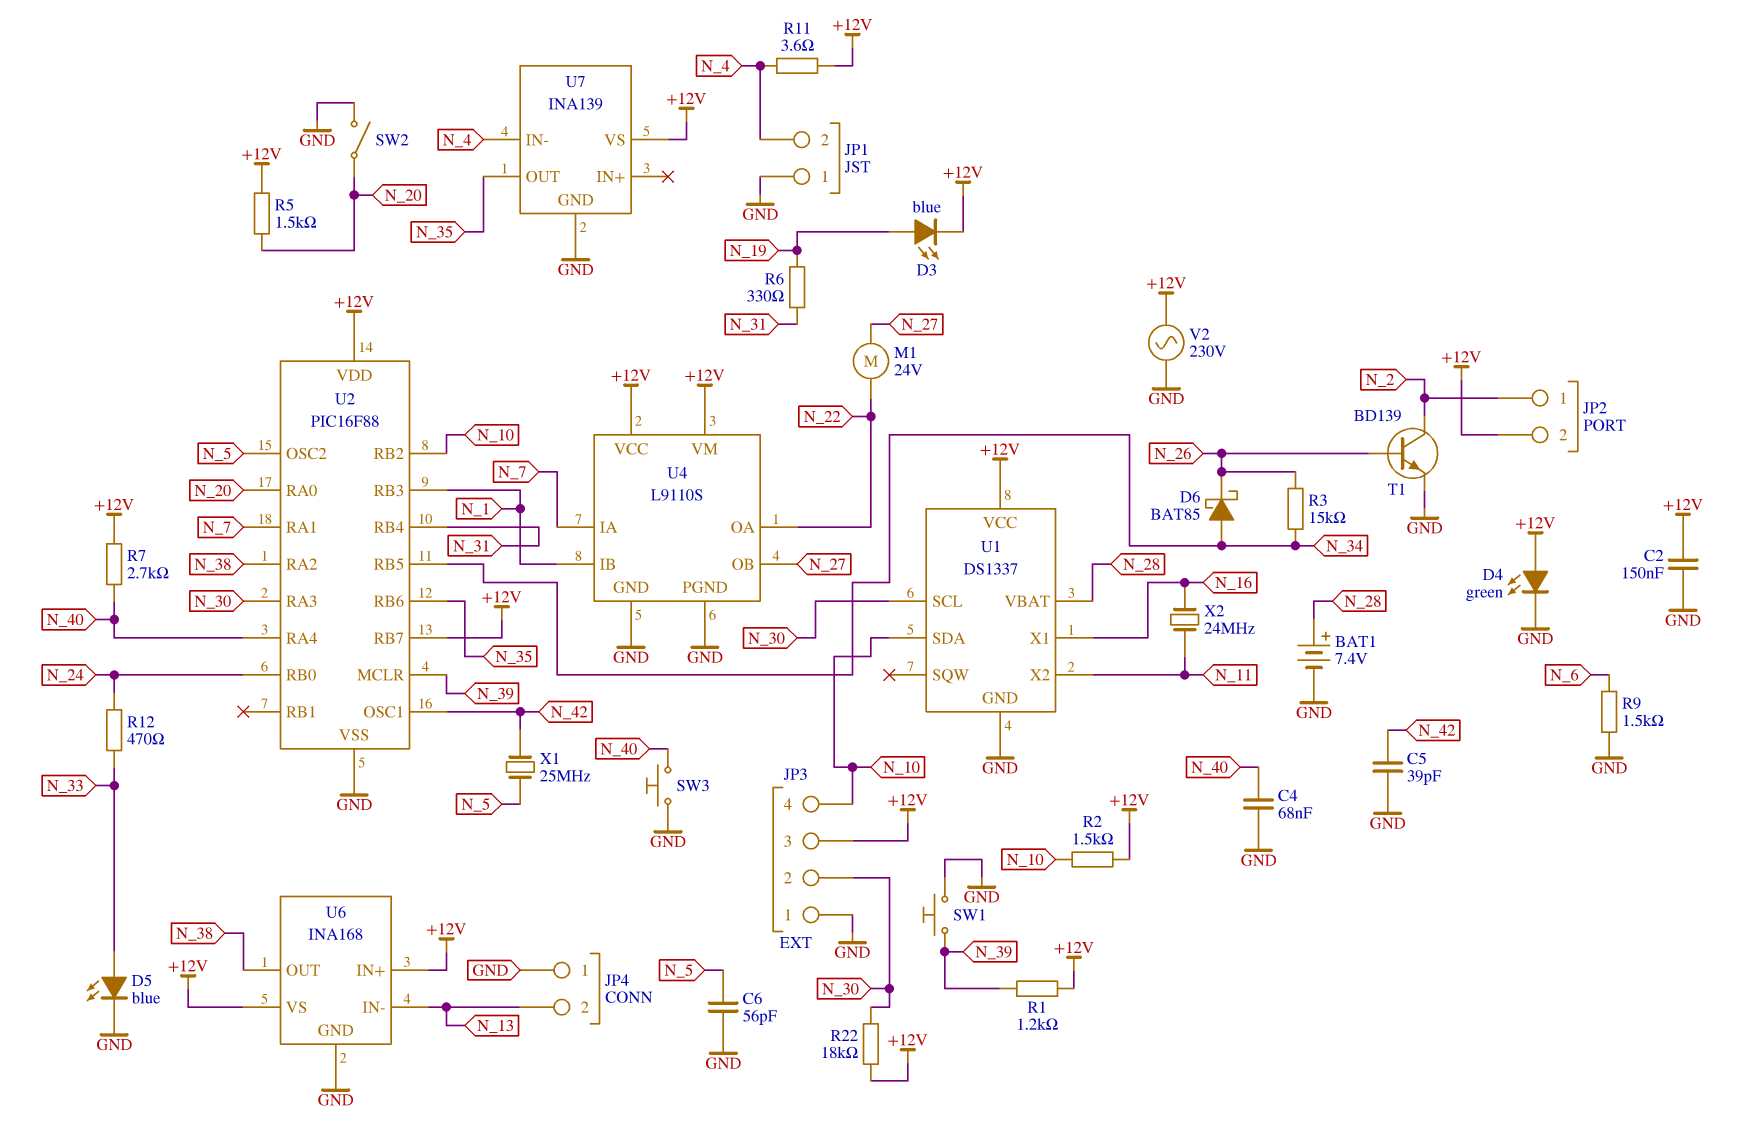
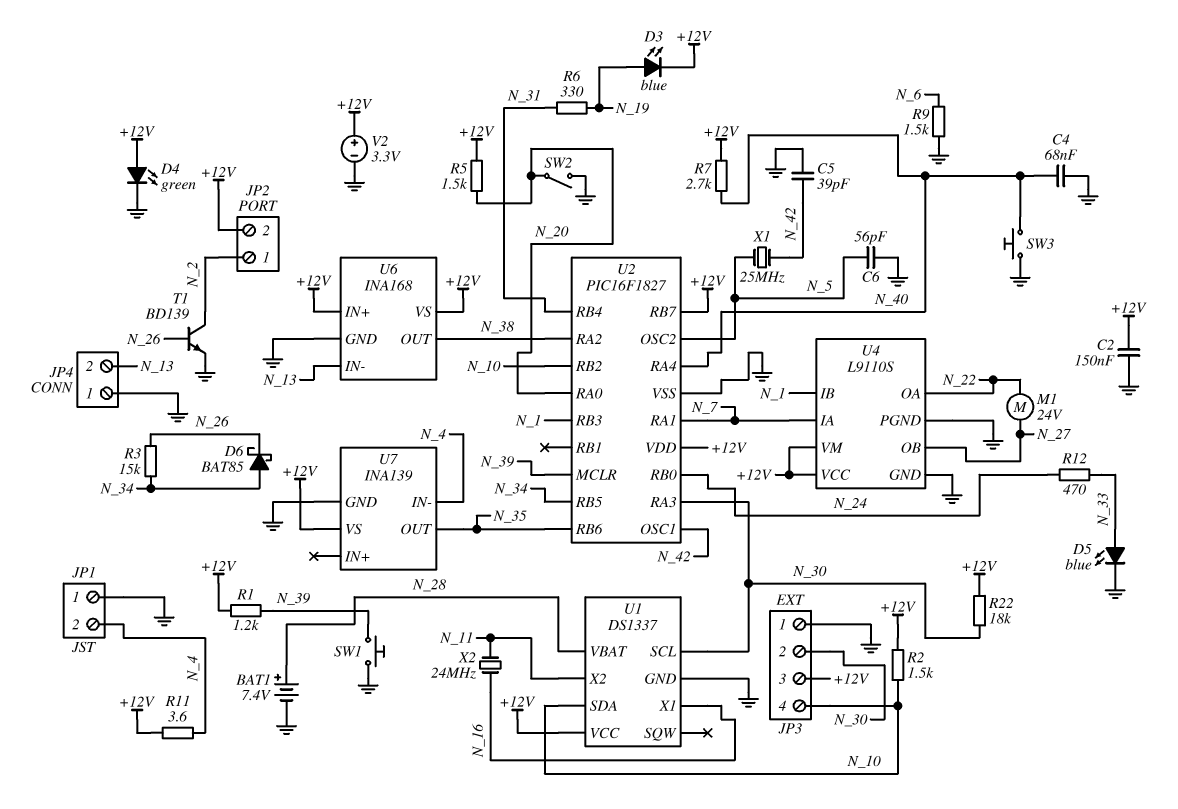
U2: PIC16F88 -> PIC16F1827
V2: AC 230V (+12V, GND) -> 3.3V (plus +12V, minus GND)

